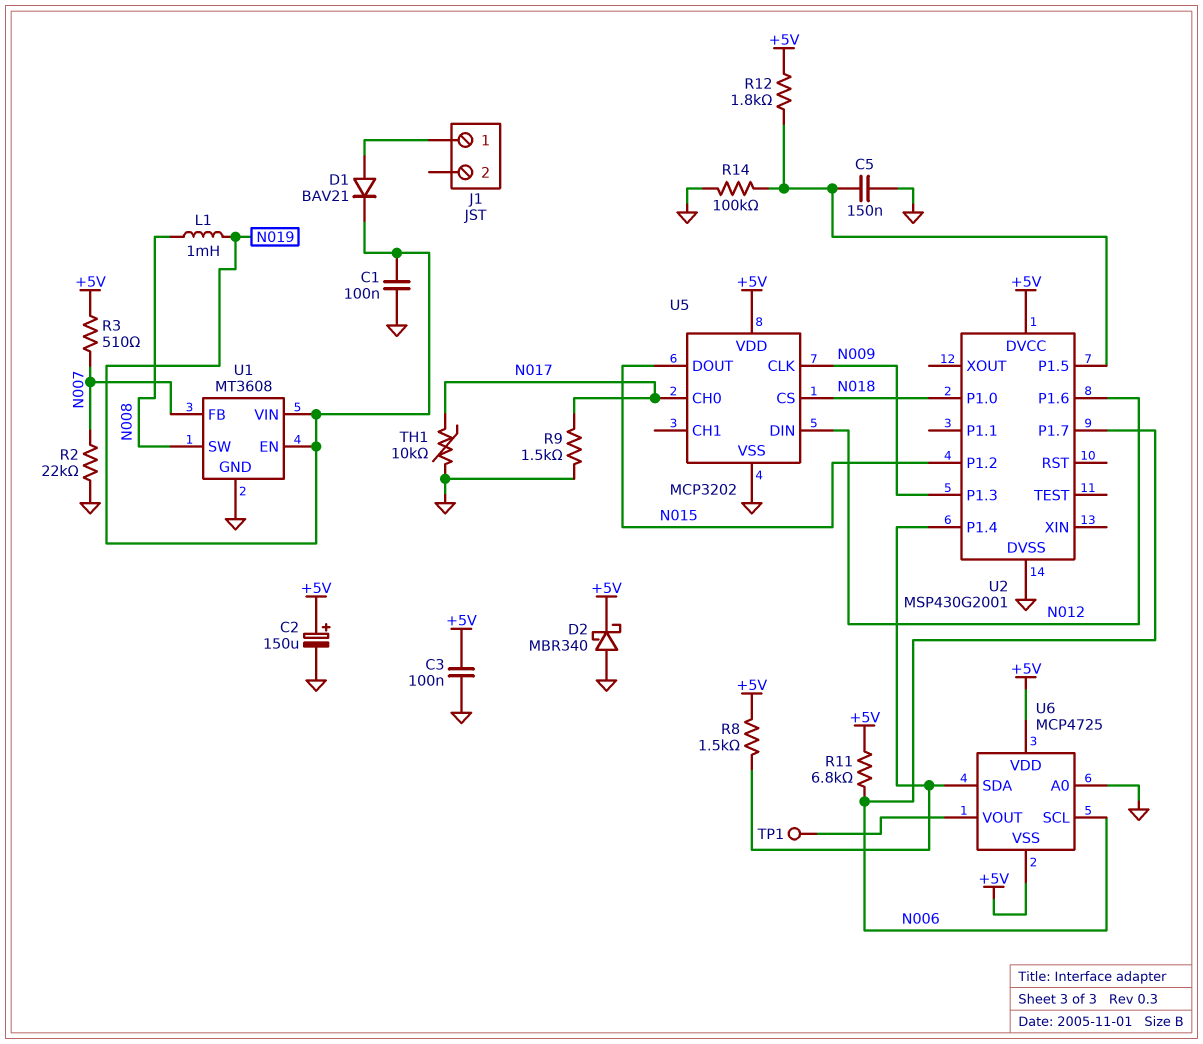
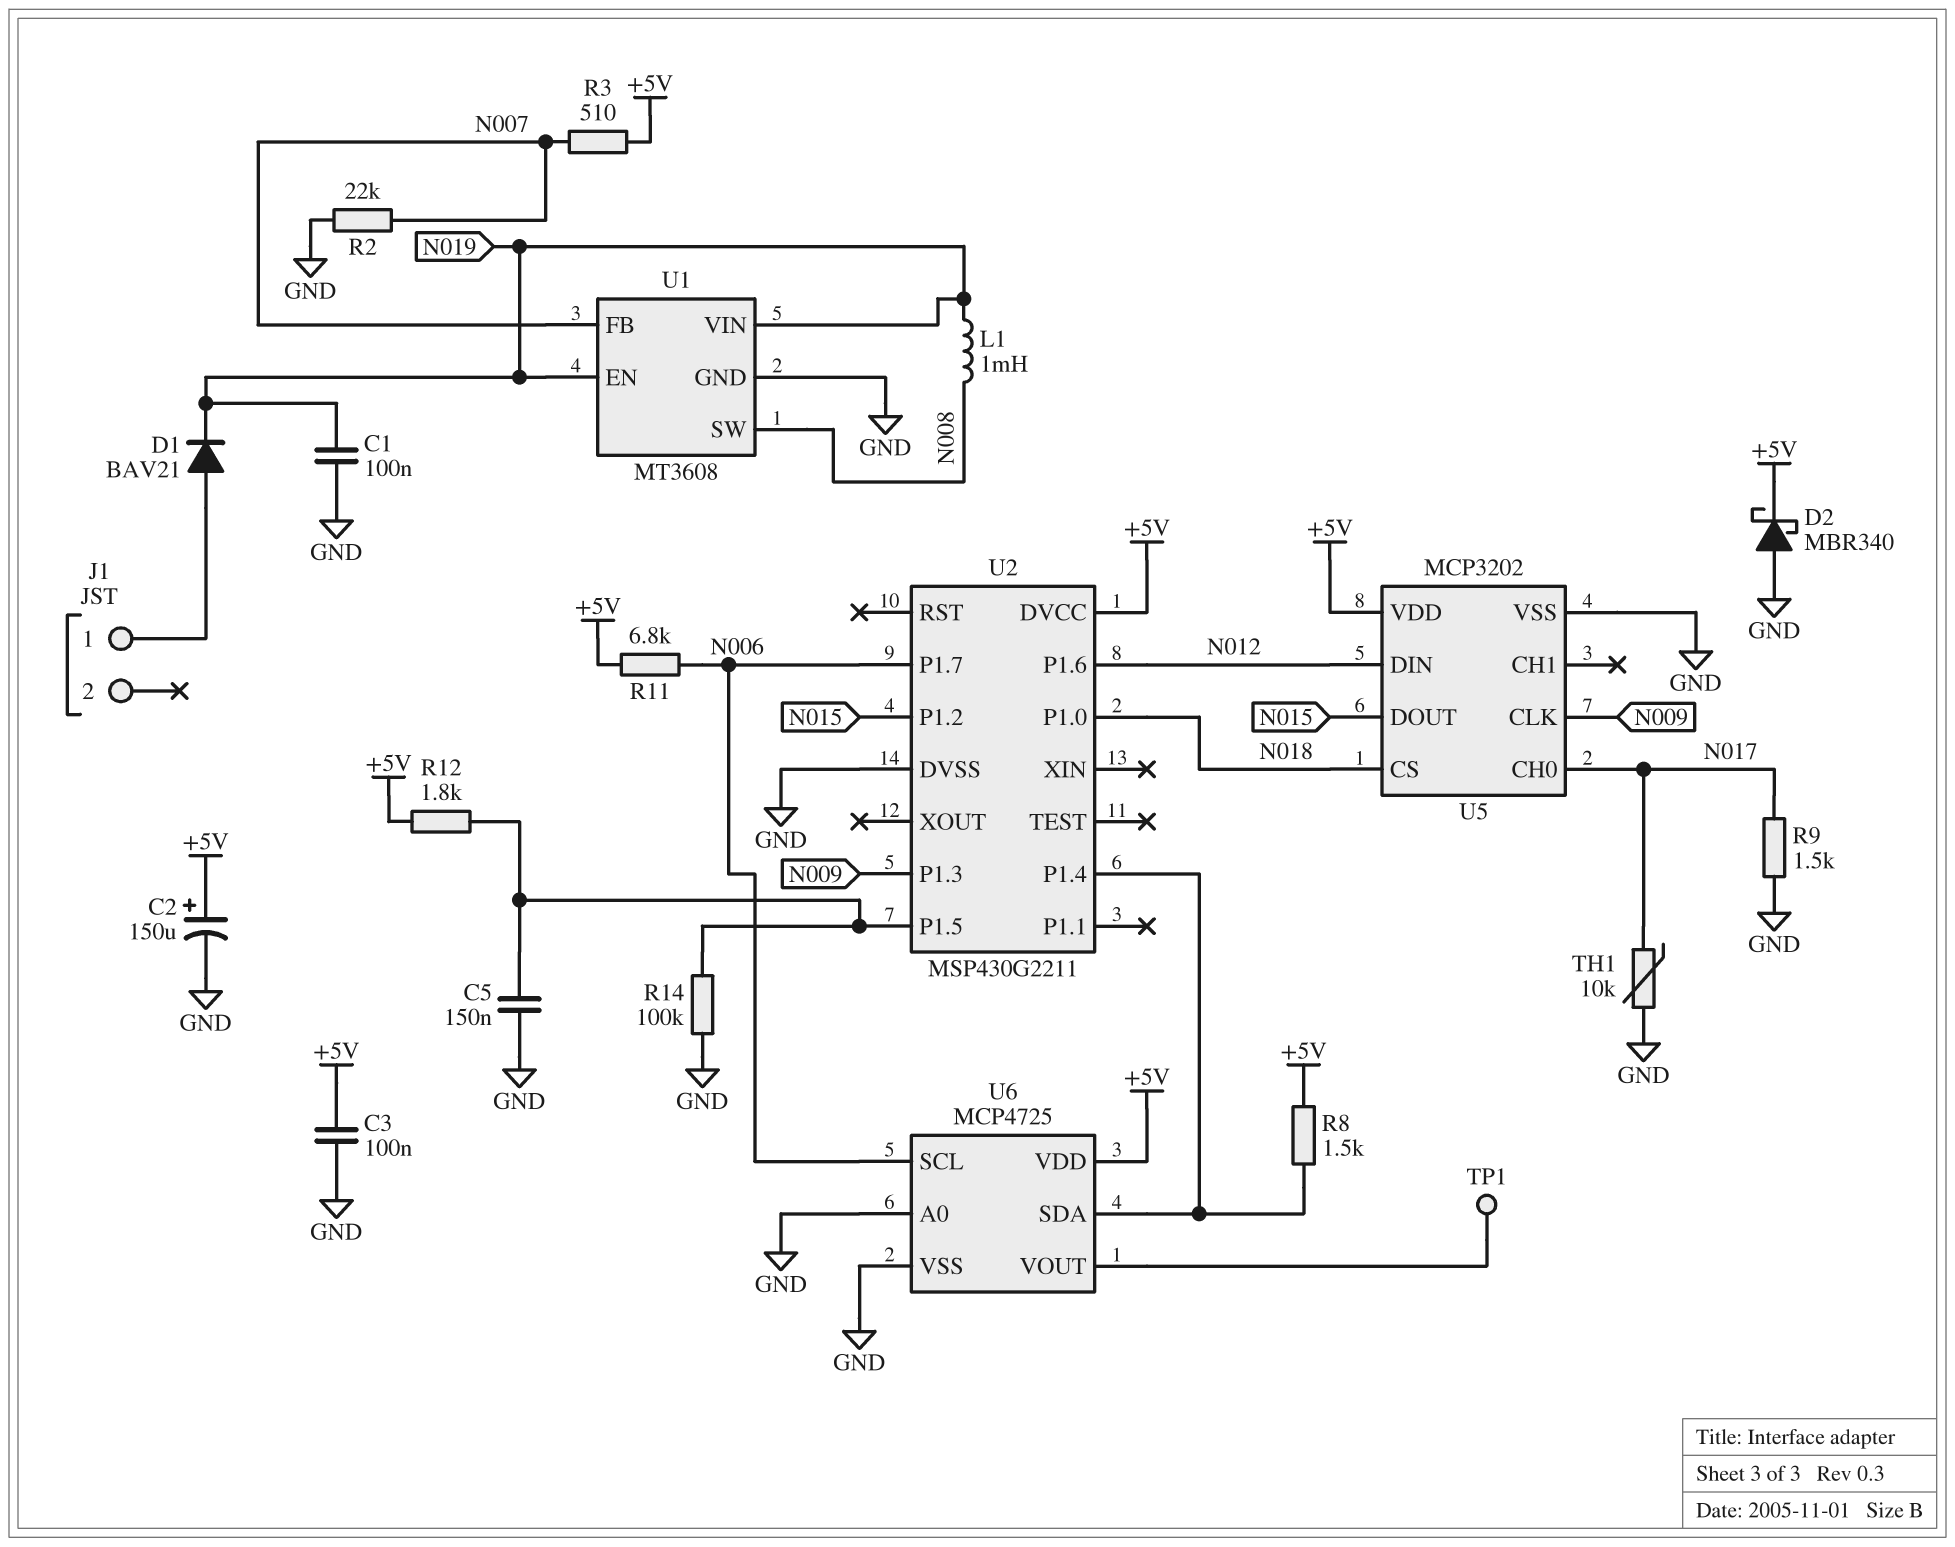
U2: MSP430G2001 -> MSP430G2211
U6 pin VSS: +5V -> GND

